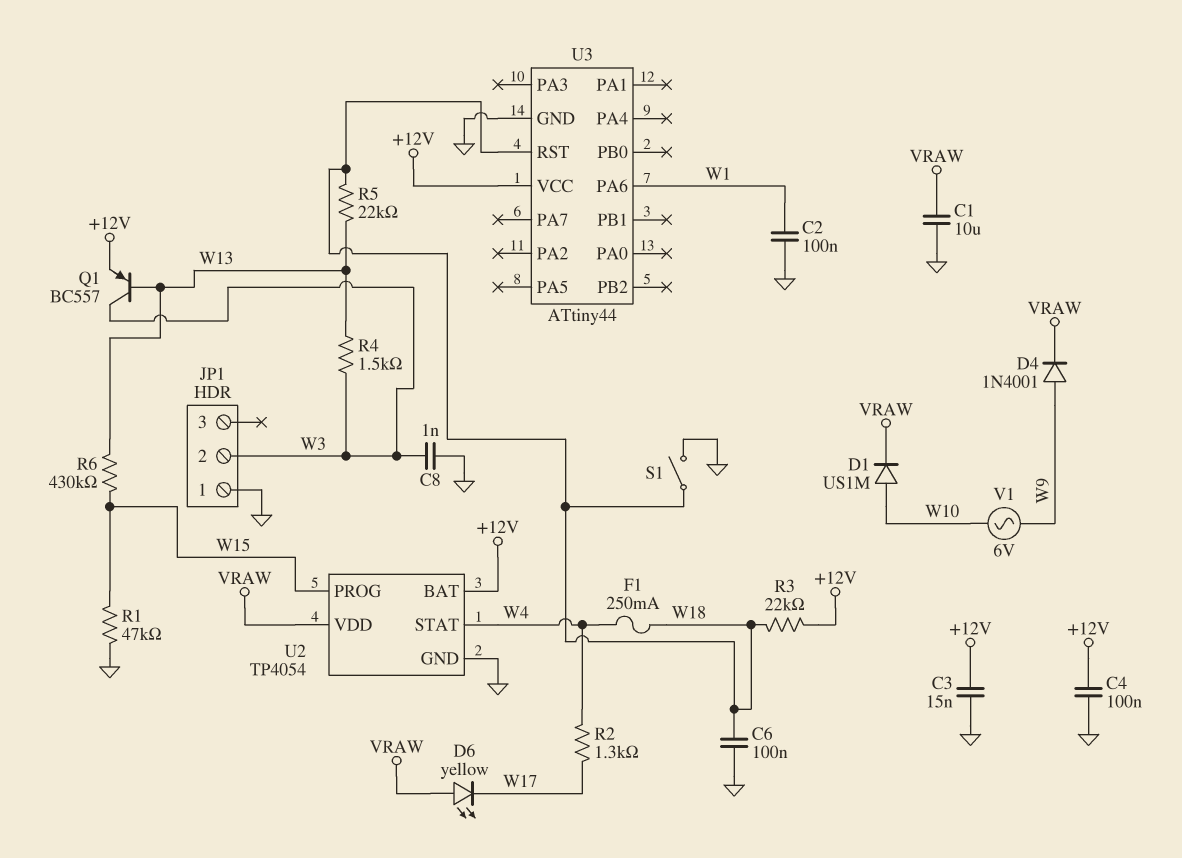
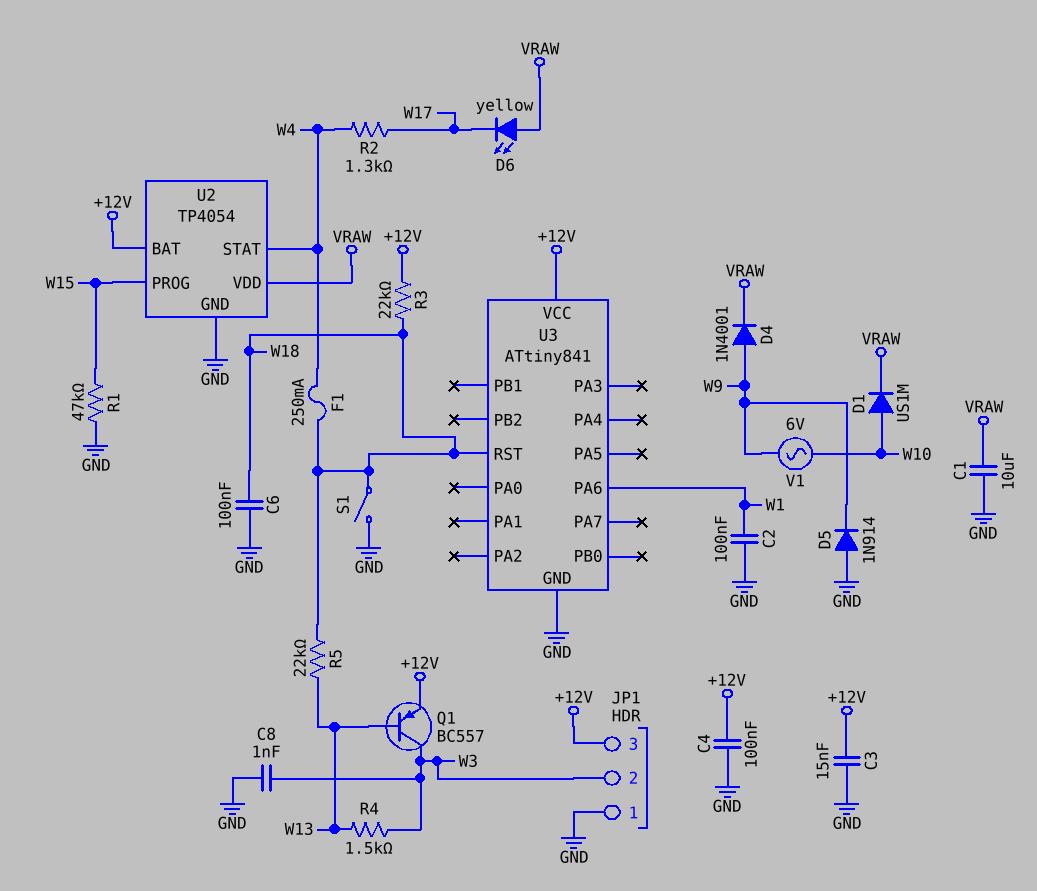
D5: none -> diode 1N914 (A GND, K W9)
JP1 pin 3: none -> +12V
R6: 430k (W13, W15) -> none
U3: ATtiny44 -> ATtiny841

